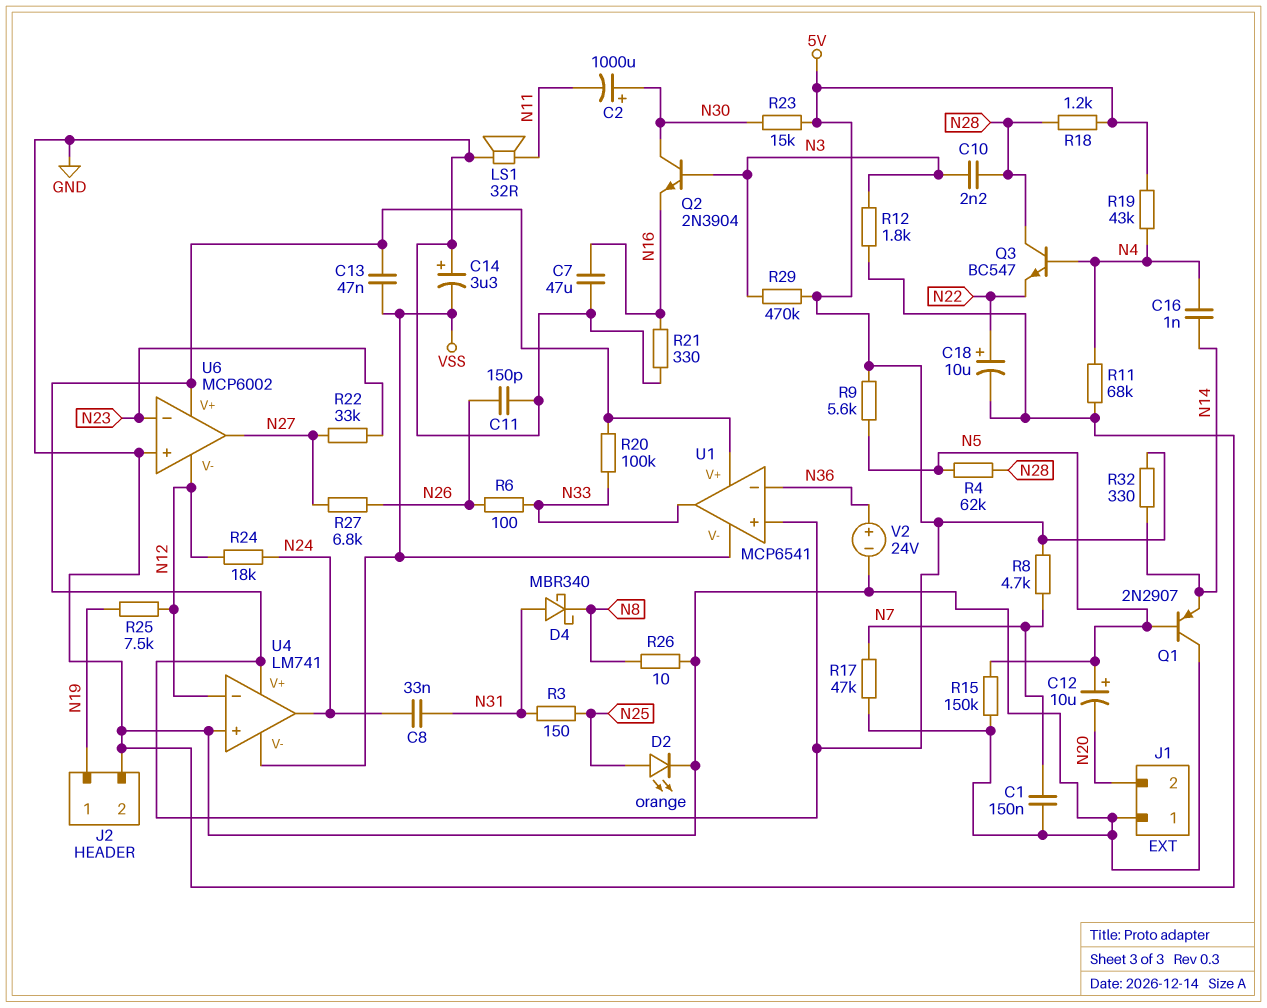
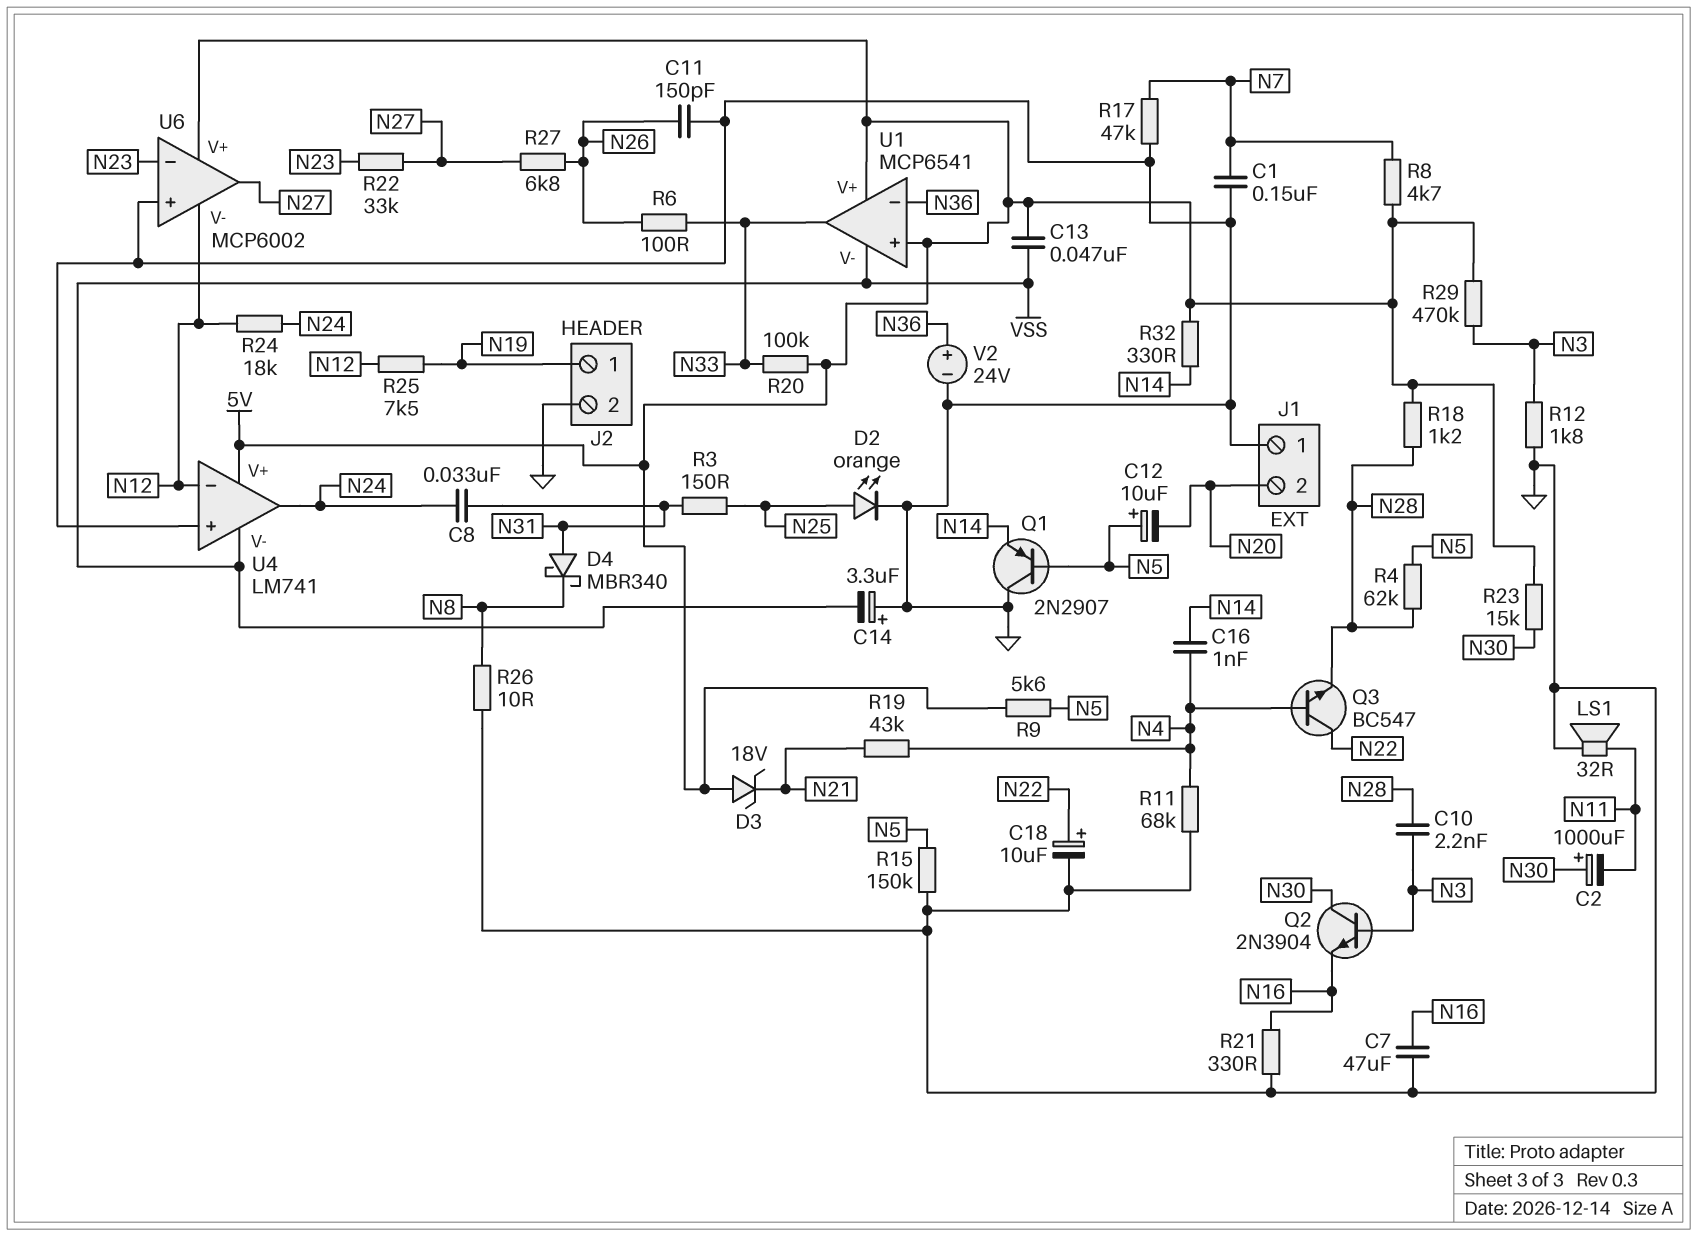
D3: none -> zener 18V (A 5V, K N21)
Q3: NPN BC547 (B N4, C N28, E N22) -> NPN BC547 (B N4, C N22, E N28)
R19: 43k (5V, N4) -> 43k (N4, N21)

